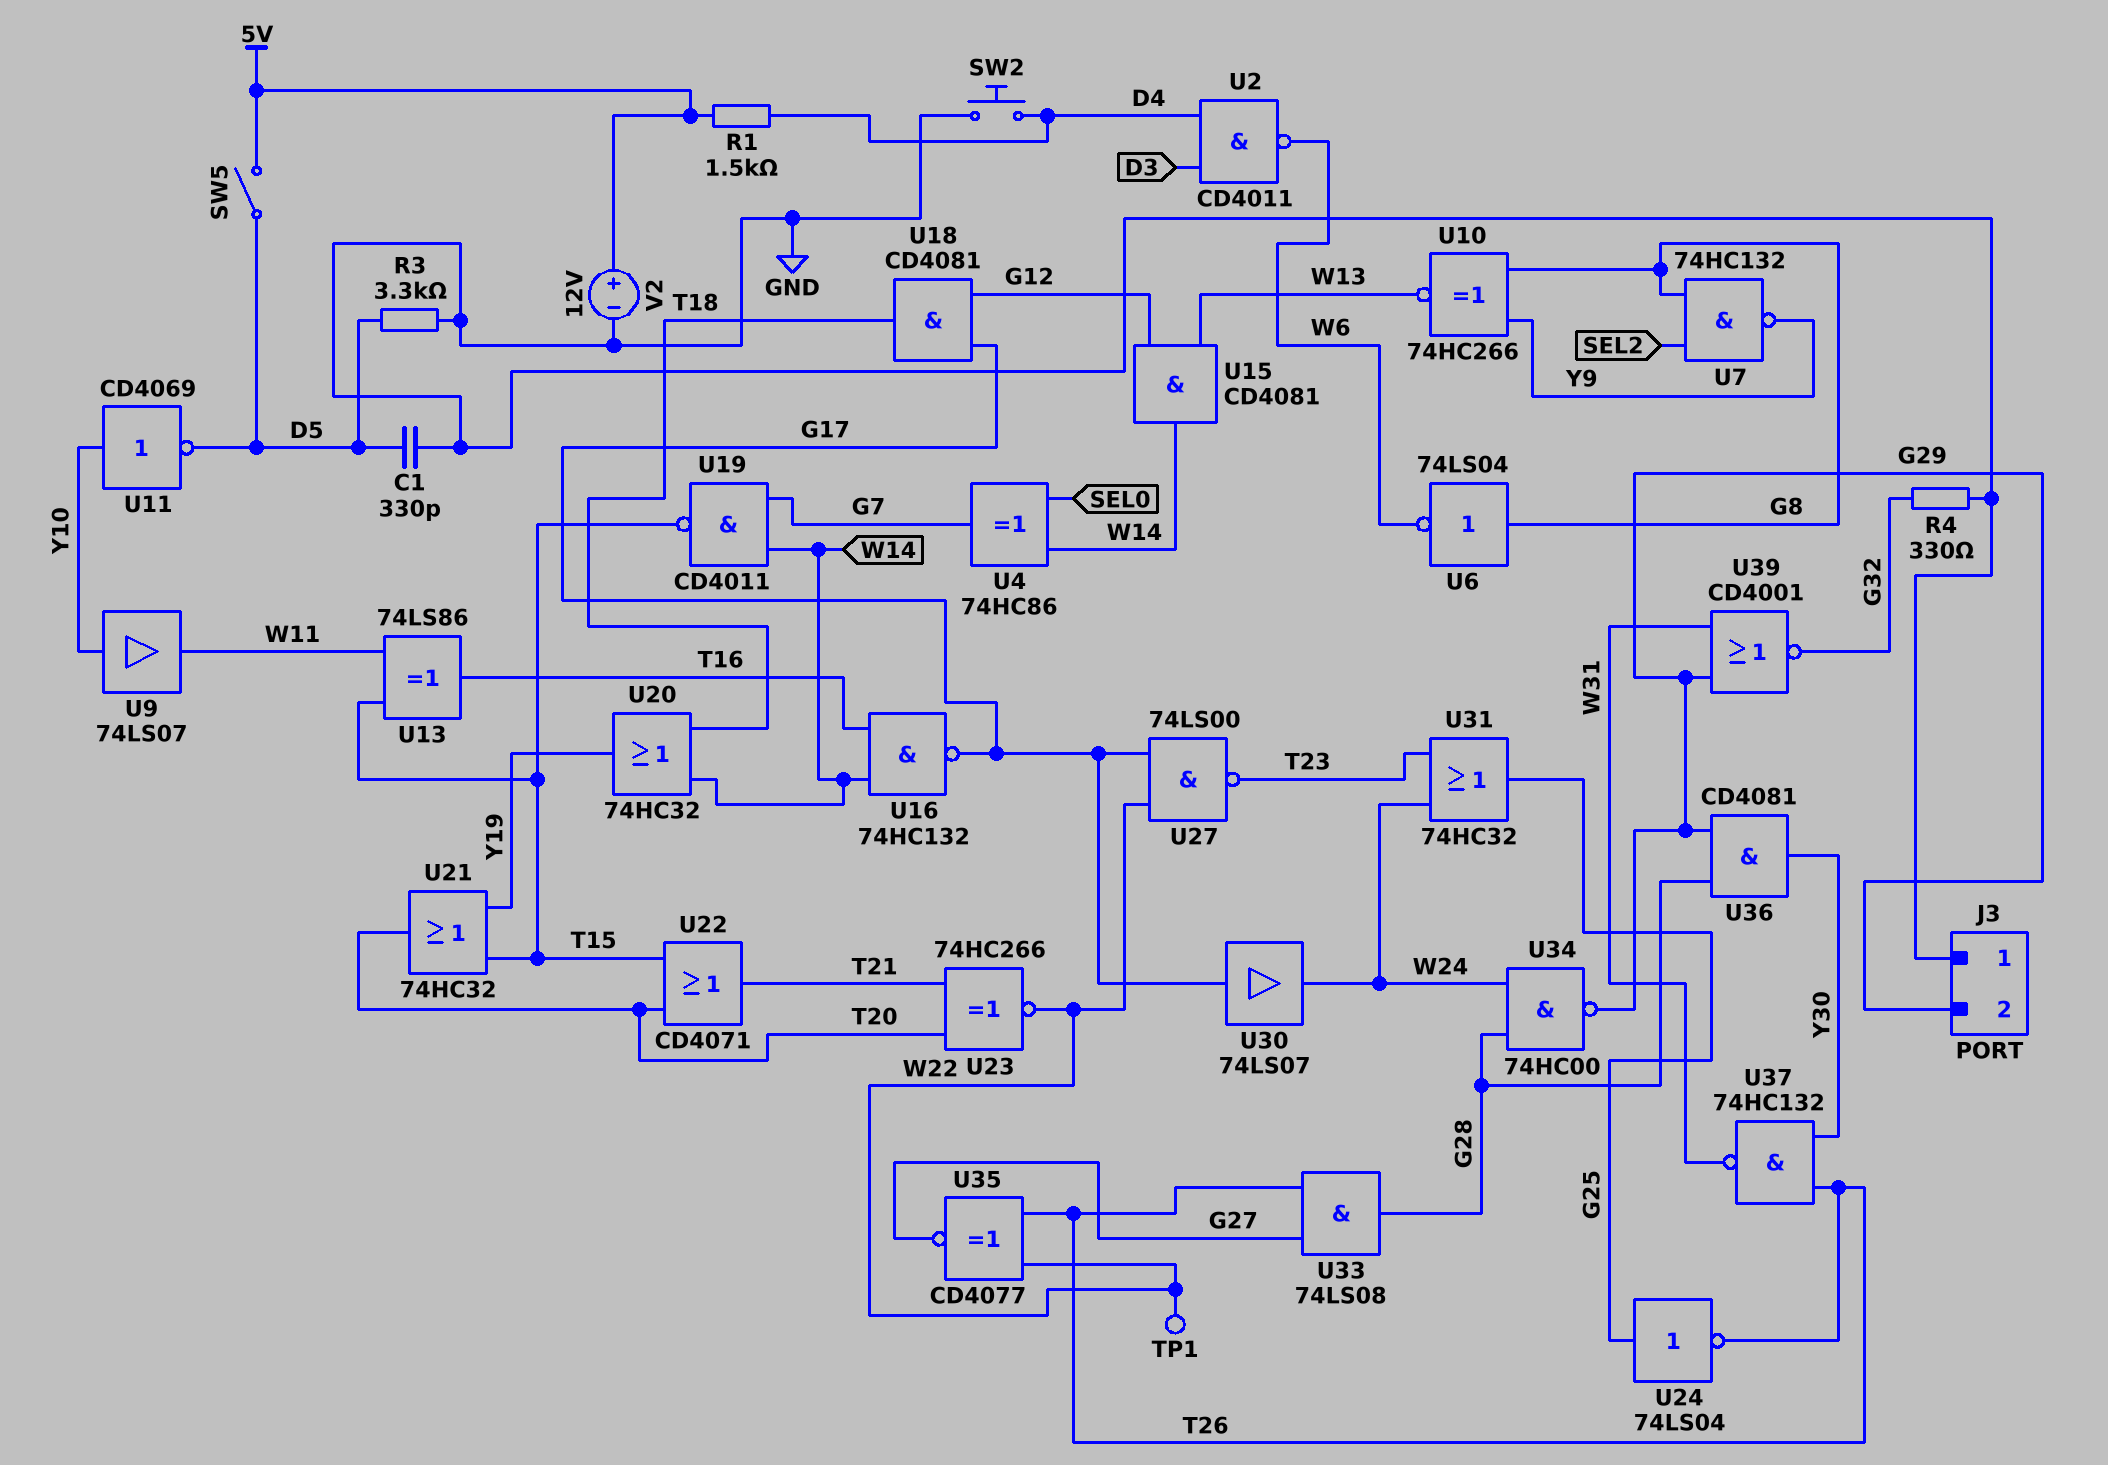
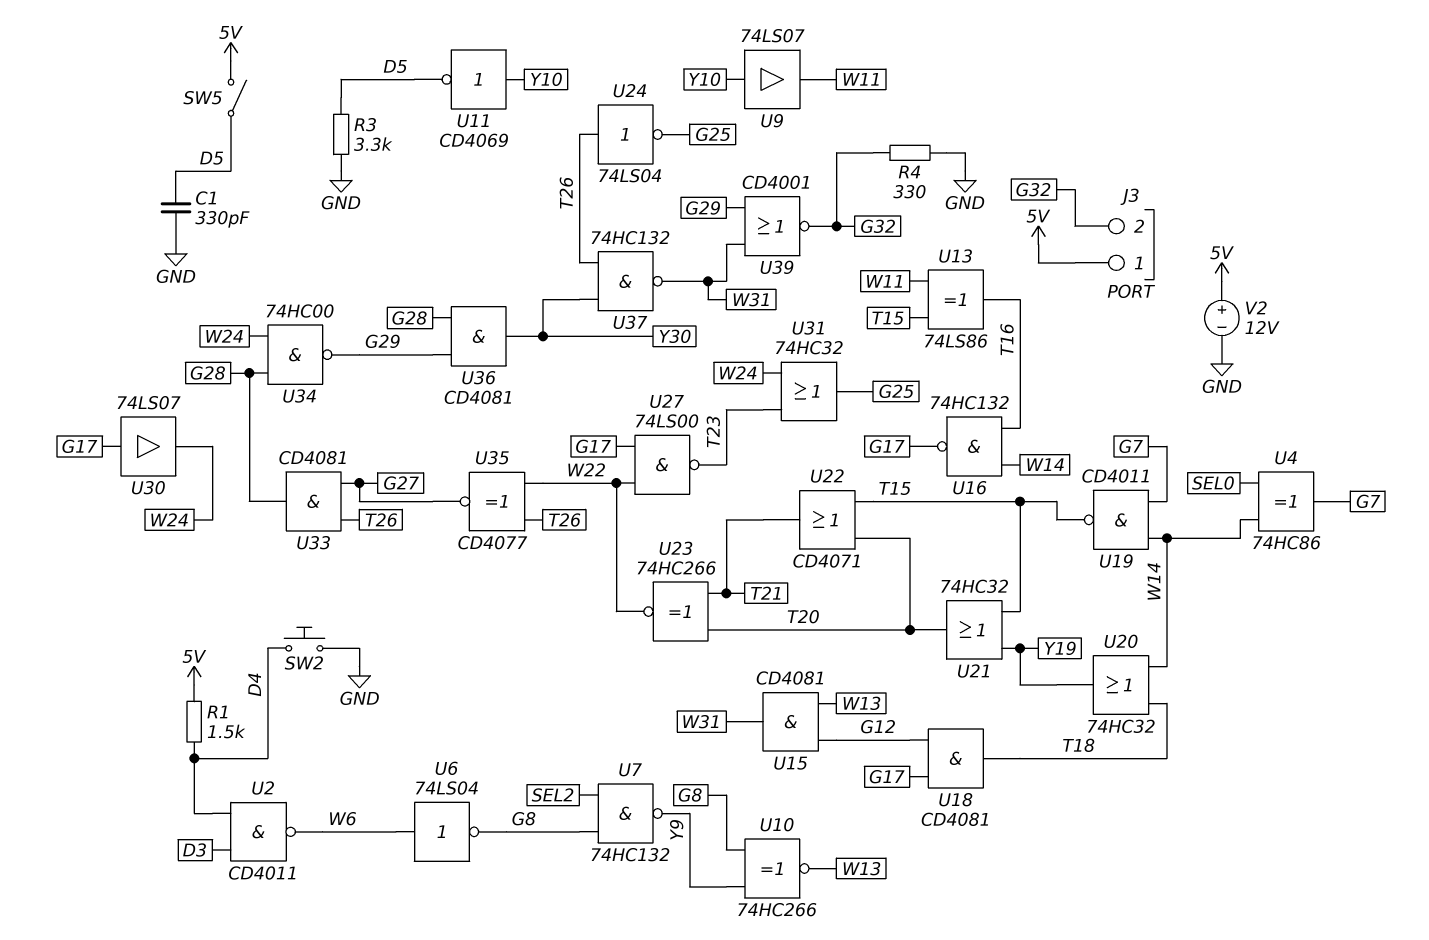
J3 pin 1: GND -> 5V
J3 pin 2: G29 -> G32
TP1: test point (W22) -> none
U6: NOT 74LS04 (in G8, out W6) -> NOT 74LS04 (in W6, out G8)
U15: AND CD4081 (in G12, in W13, out W14) -> AND CD4081 (in G12, in W13, out W31)
U24: NOT 74LS04 (in G25, out T26) -> NOT 74LS04 (in T26, out G25)
U33: AND 74LS08 (in G27, in T26, out G28) -> AND CD4081 (in G27, in T26, out G28)

